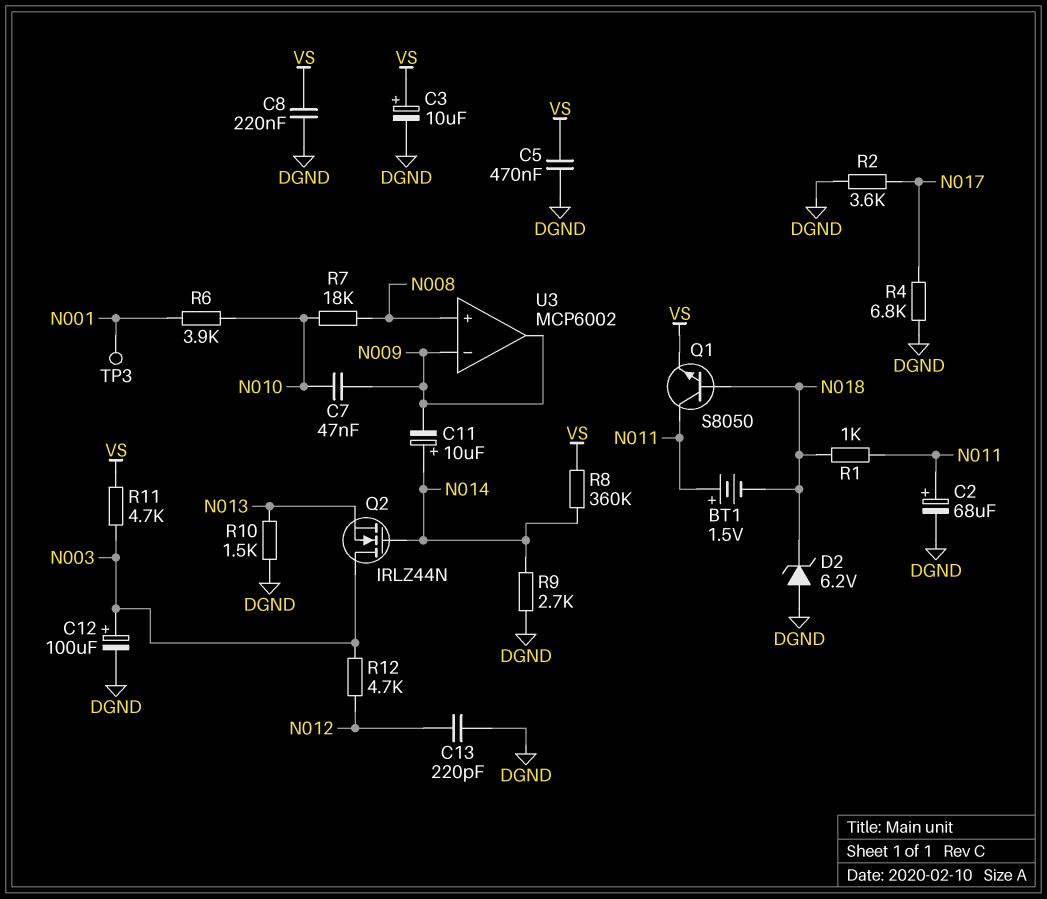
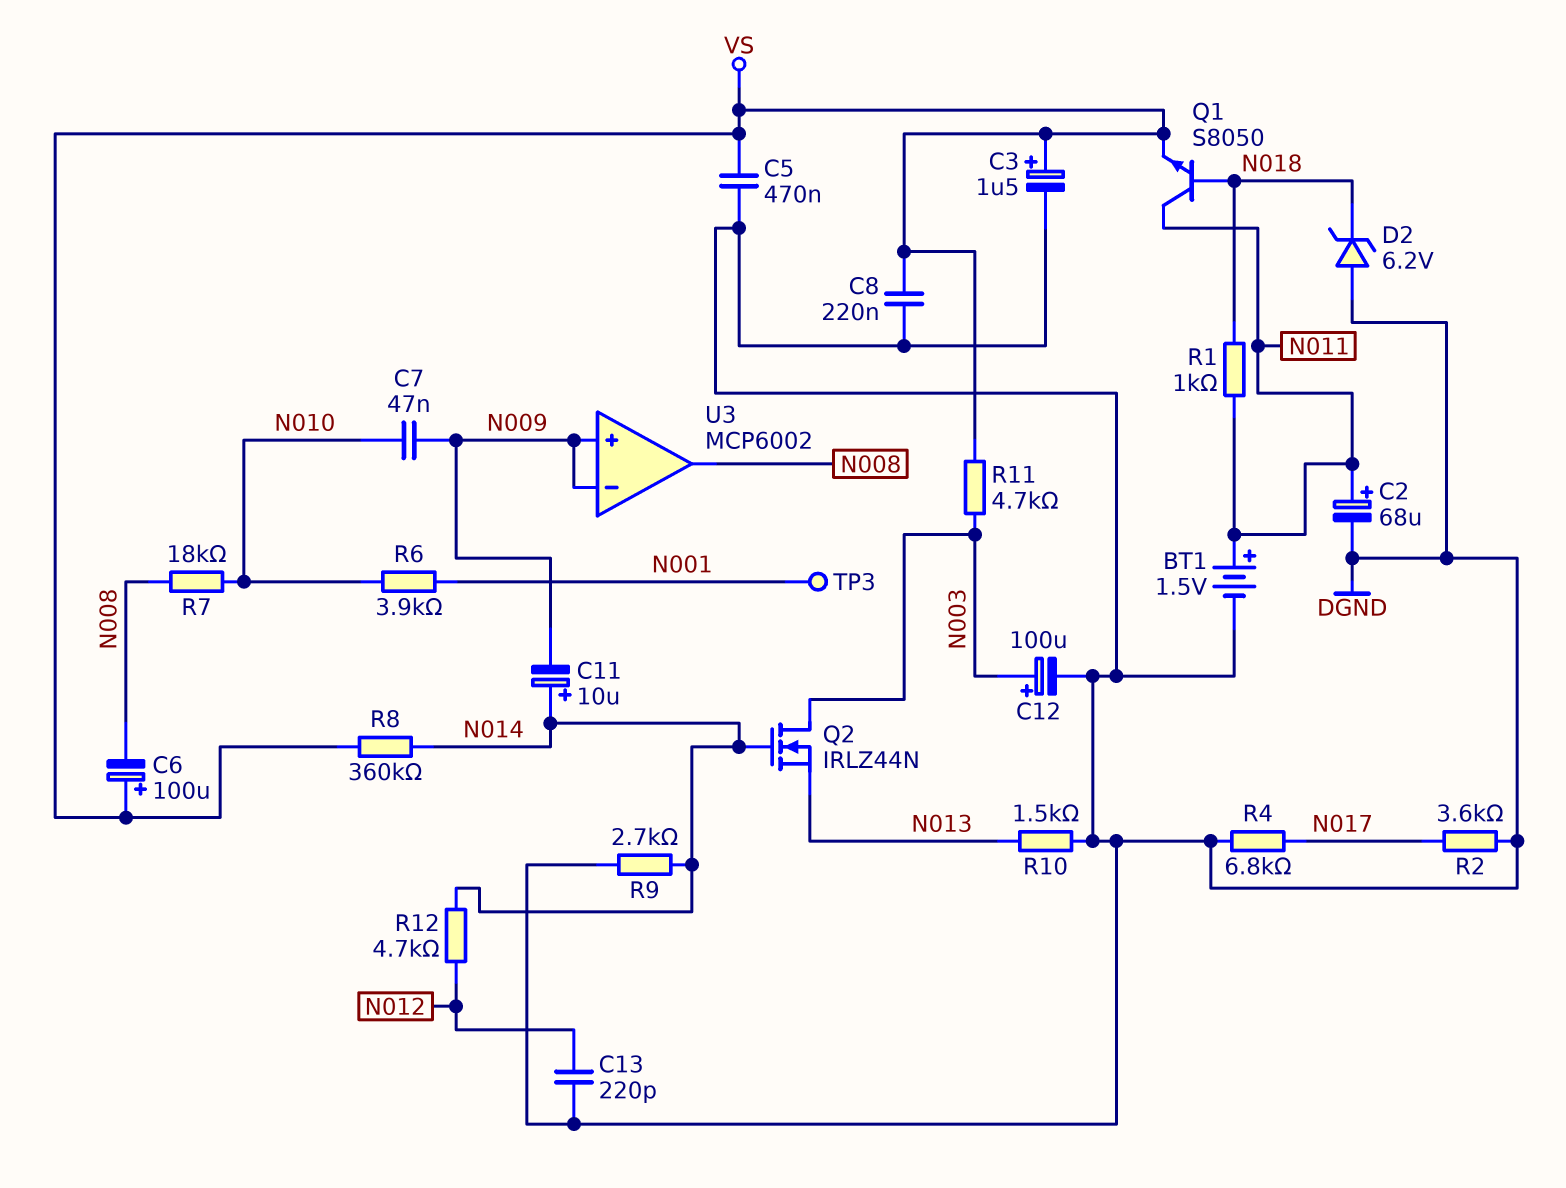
BT1: 1.5V (plus N011, minus N018) -> 1.5V (plus N011, minus DGND)
C3: 10uF (plus VS, minus DGND) -> 1.5uF (plus VS, minus DGND)
C6: none -> 100uF (plus VS, minus N008)
R12: 4.7k (N003, N012) -> 4.7k (N012, N014)
U3 pin in+: N008 -> N009
U3 pin out: N009 -> N008

